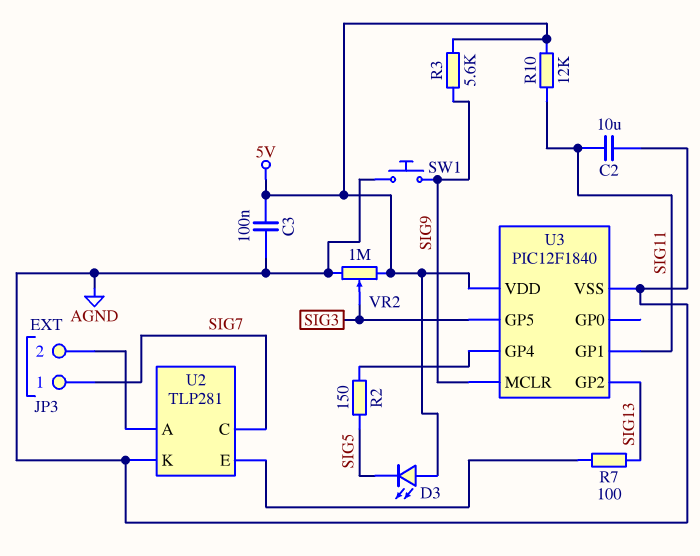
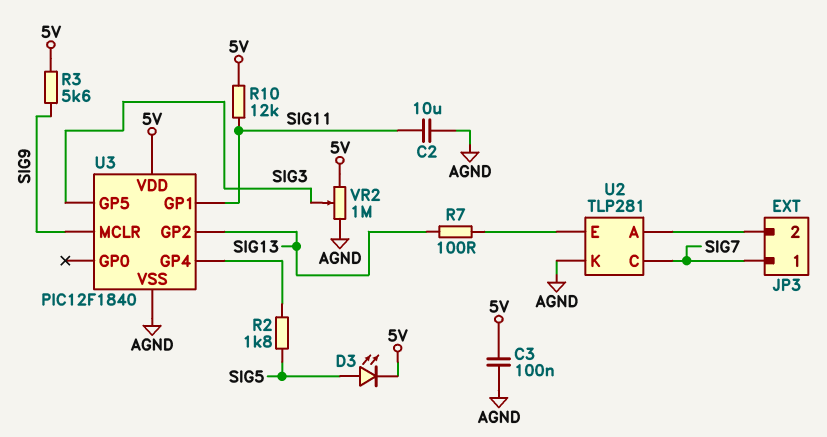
D3: LED (A 5V, K SIG5) -> LED (A SIG5, K 5V)
R2: 150 (SIG5, U3/GP4) -> 1.8k (SIG5, U3/GP4)
SW1: button (AGND, SIG9) -> none

